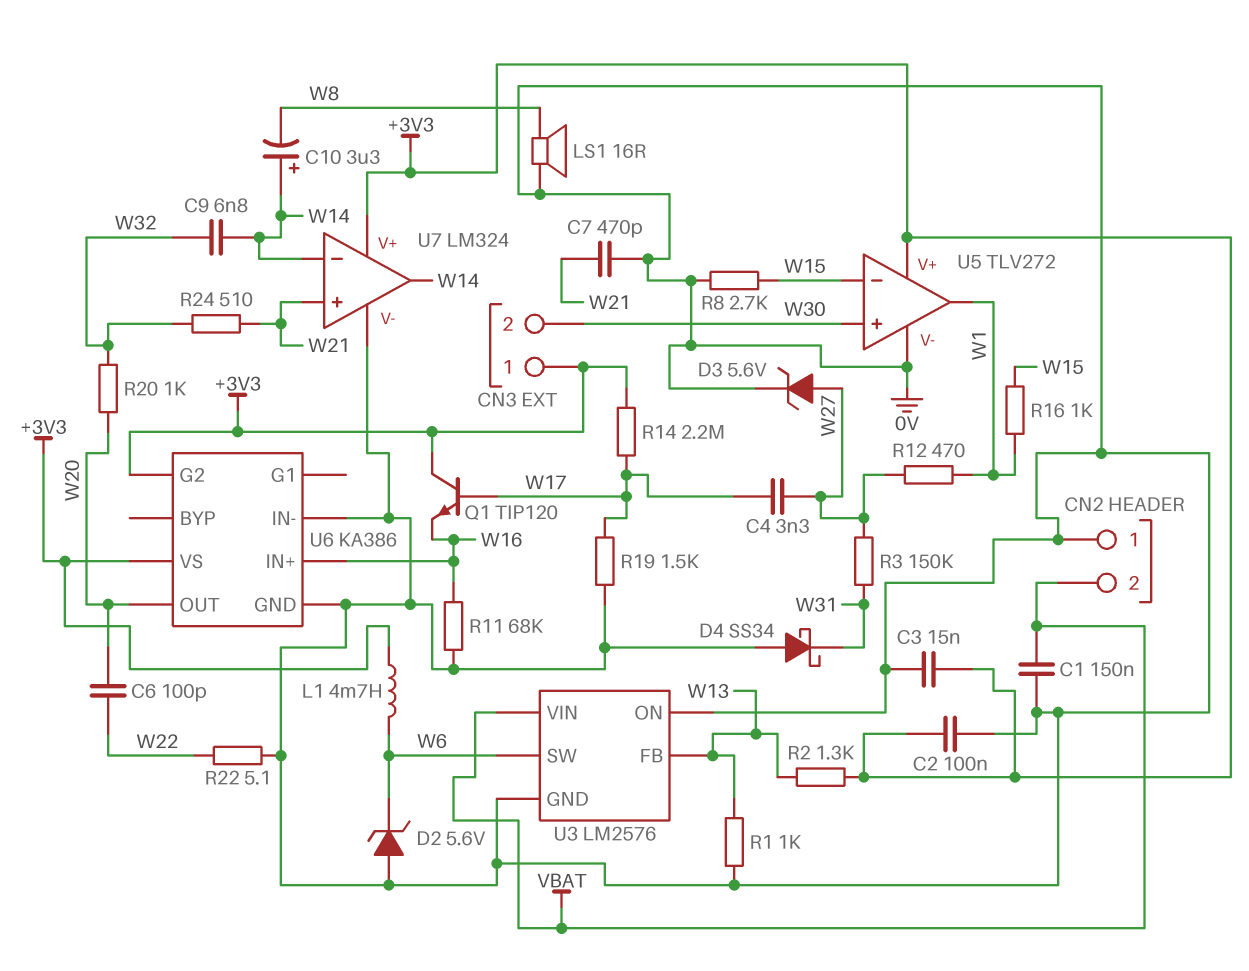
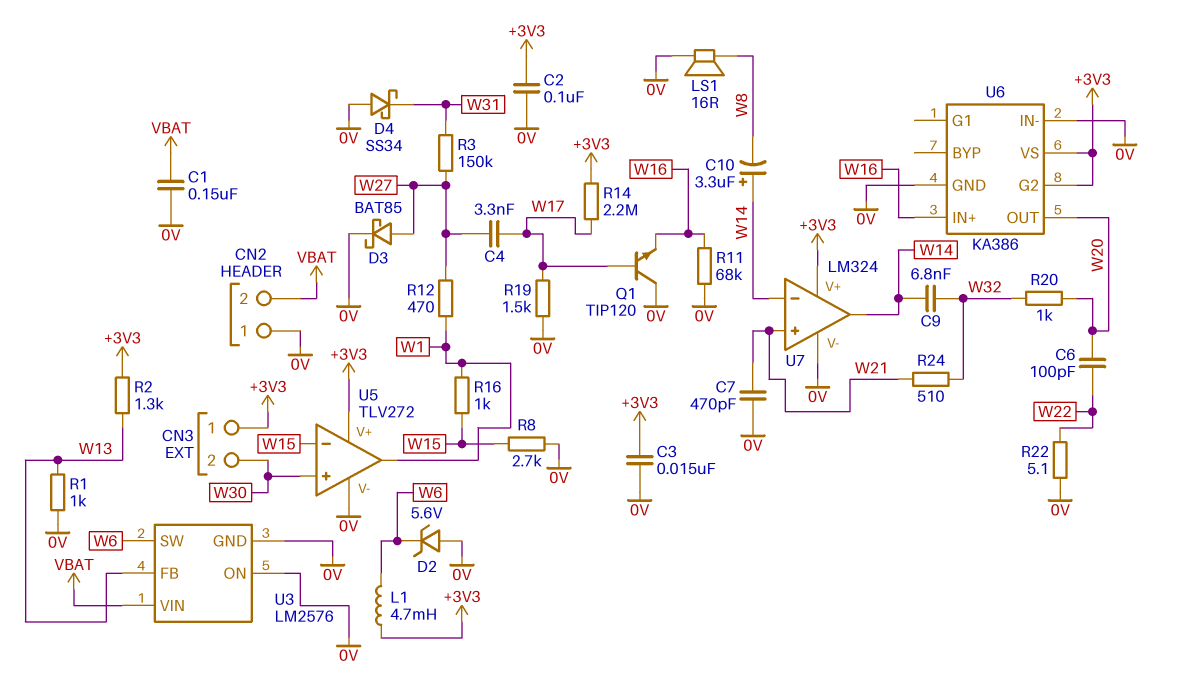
D3: zener 5.6V (A W27, K 0V) -> schottky BAT85 (A W27, K 0V)
Q1: NPN TIP120 (B W17, C +3V3, E W16) -> NPN TIP120 (B W17, C 0V, E W16)

